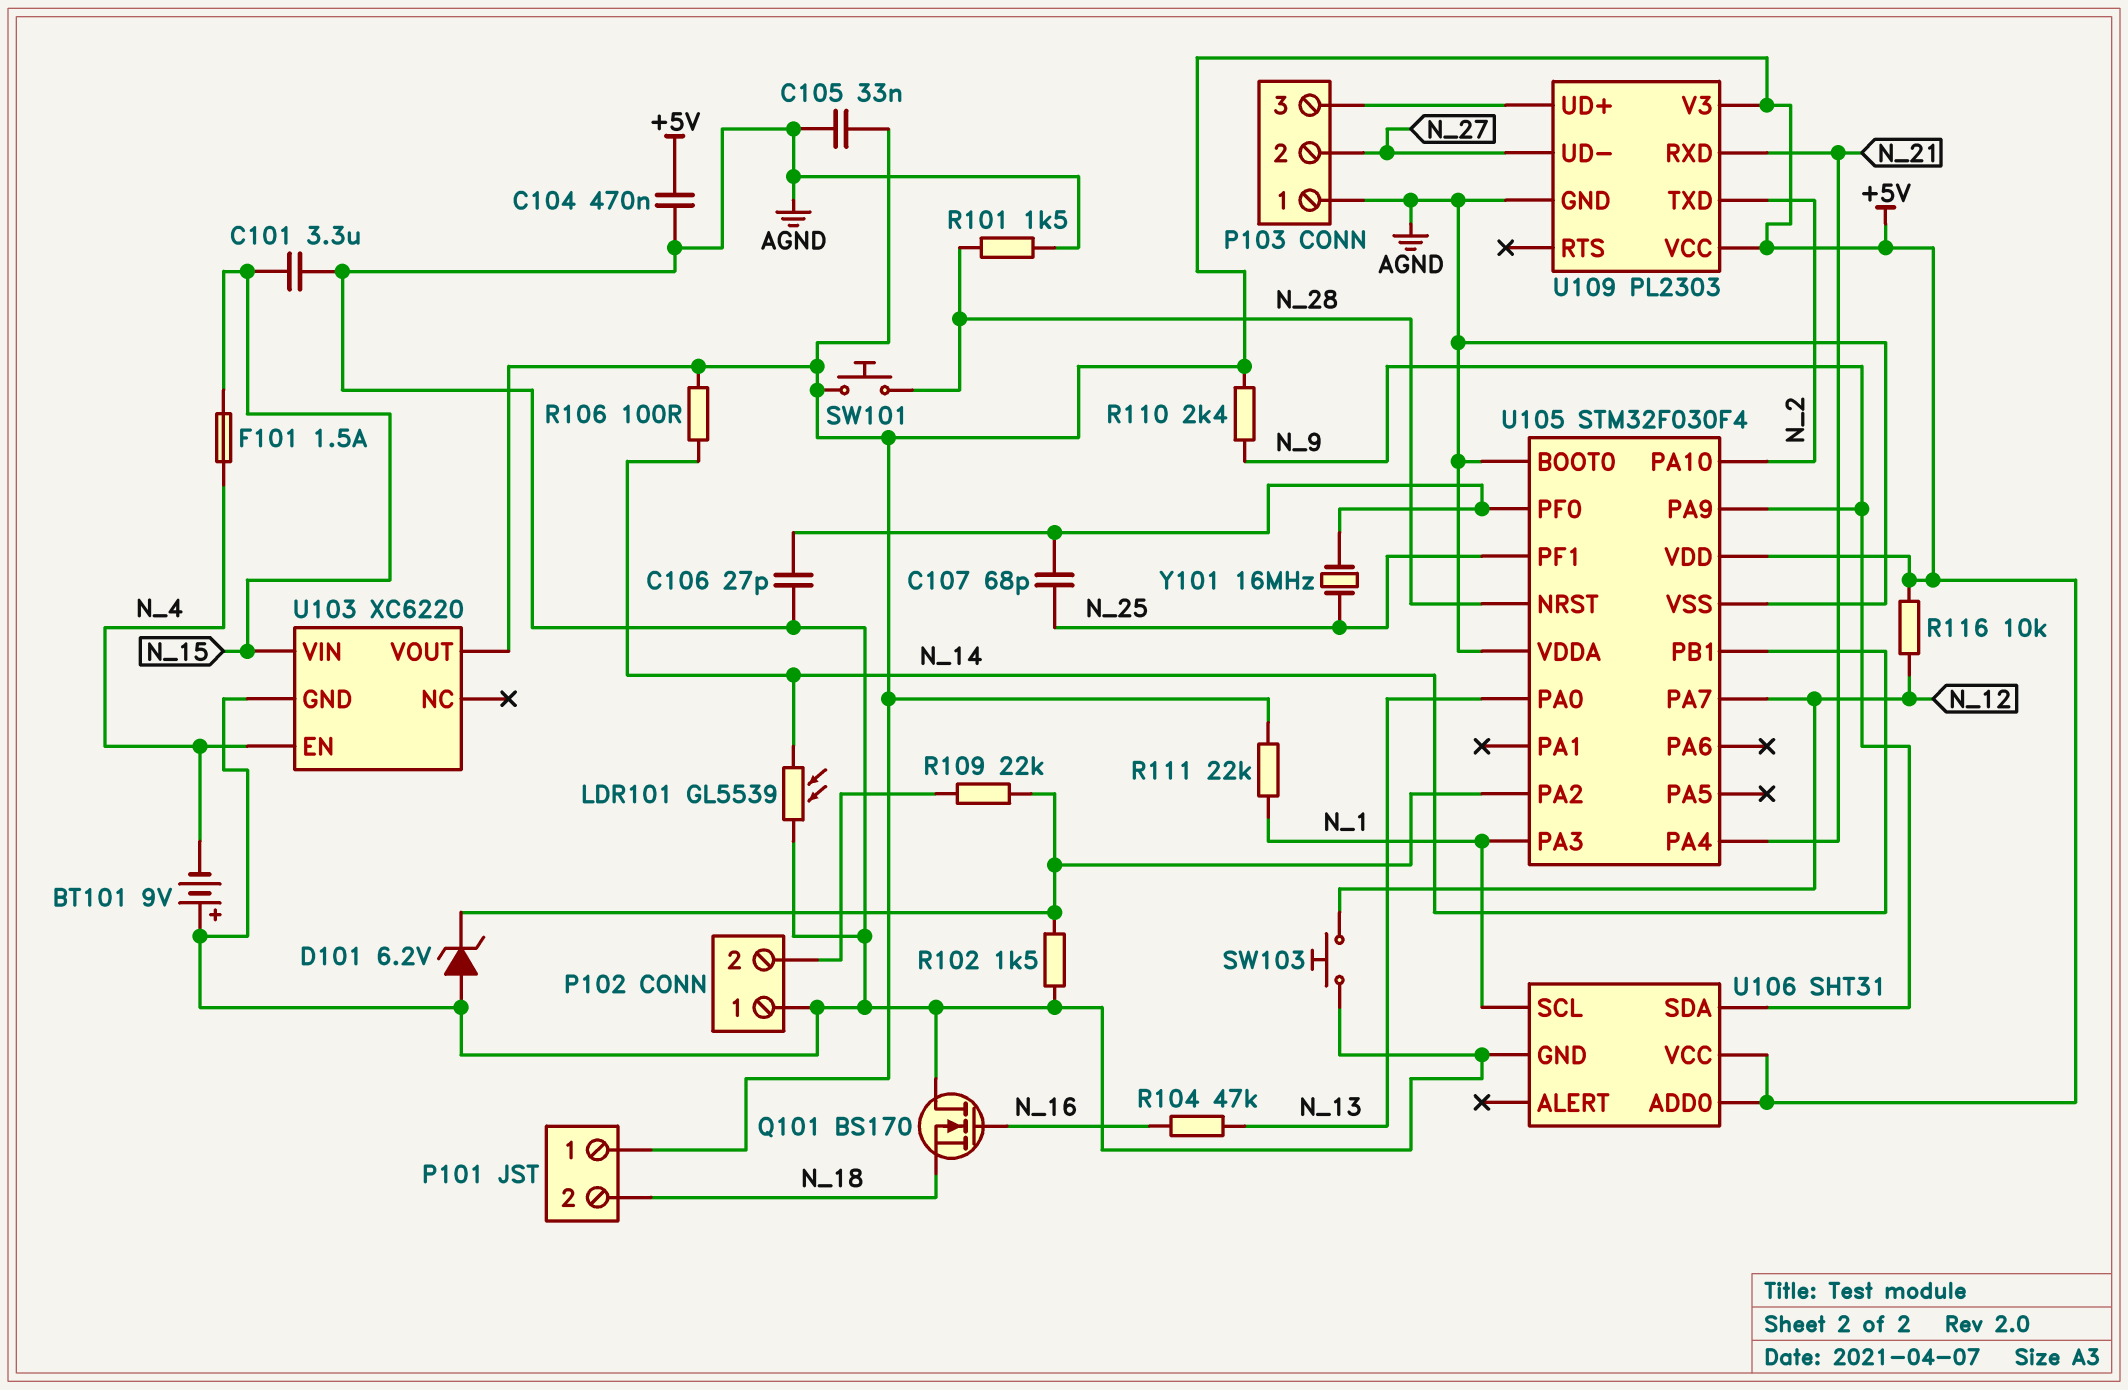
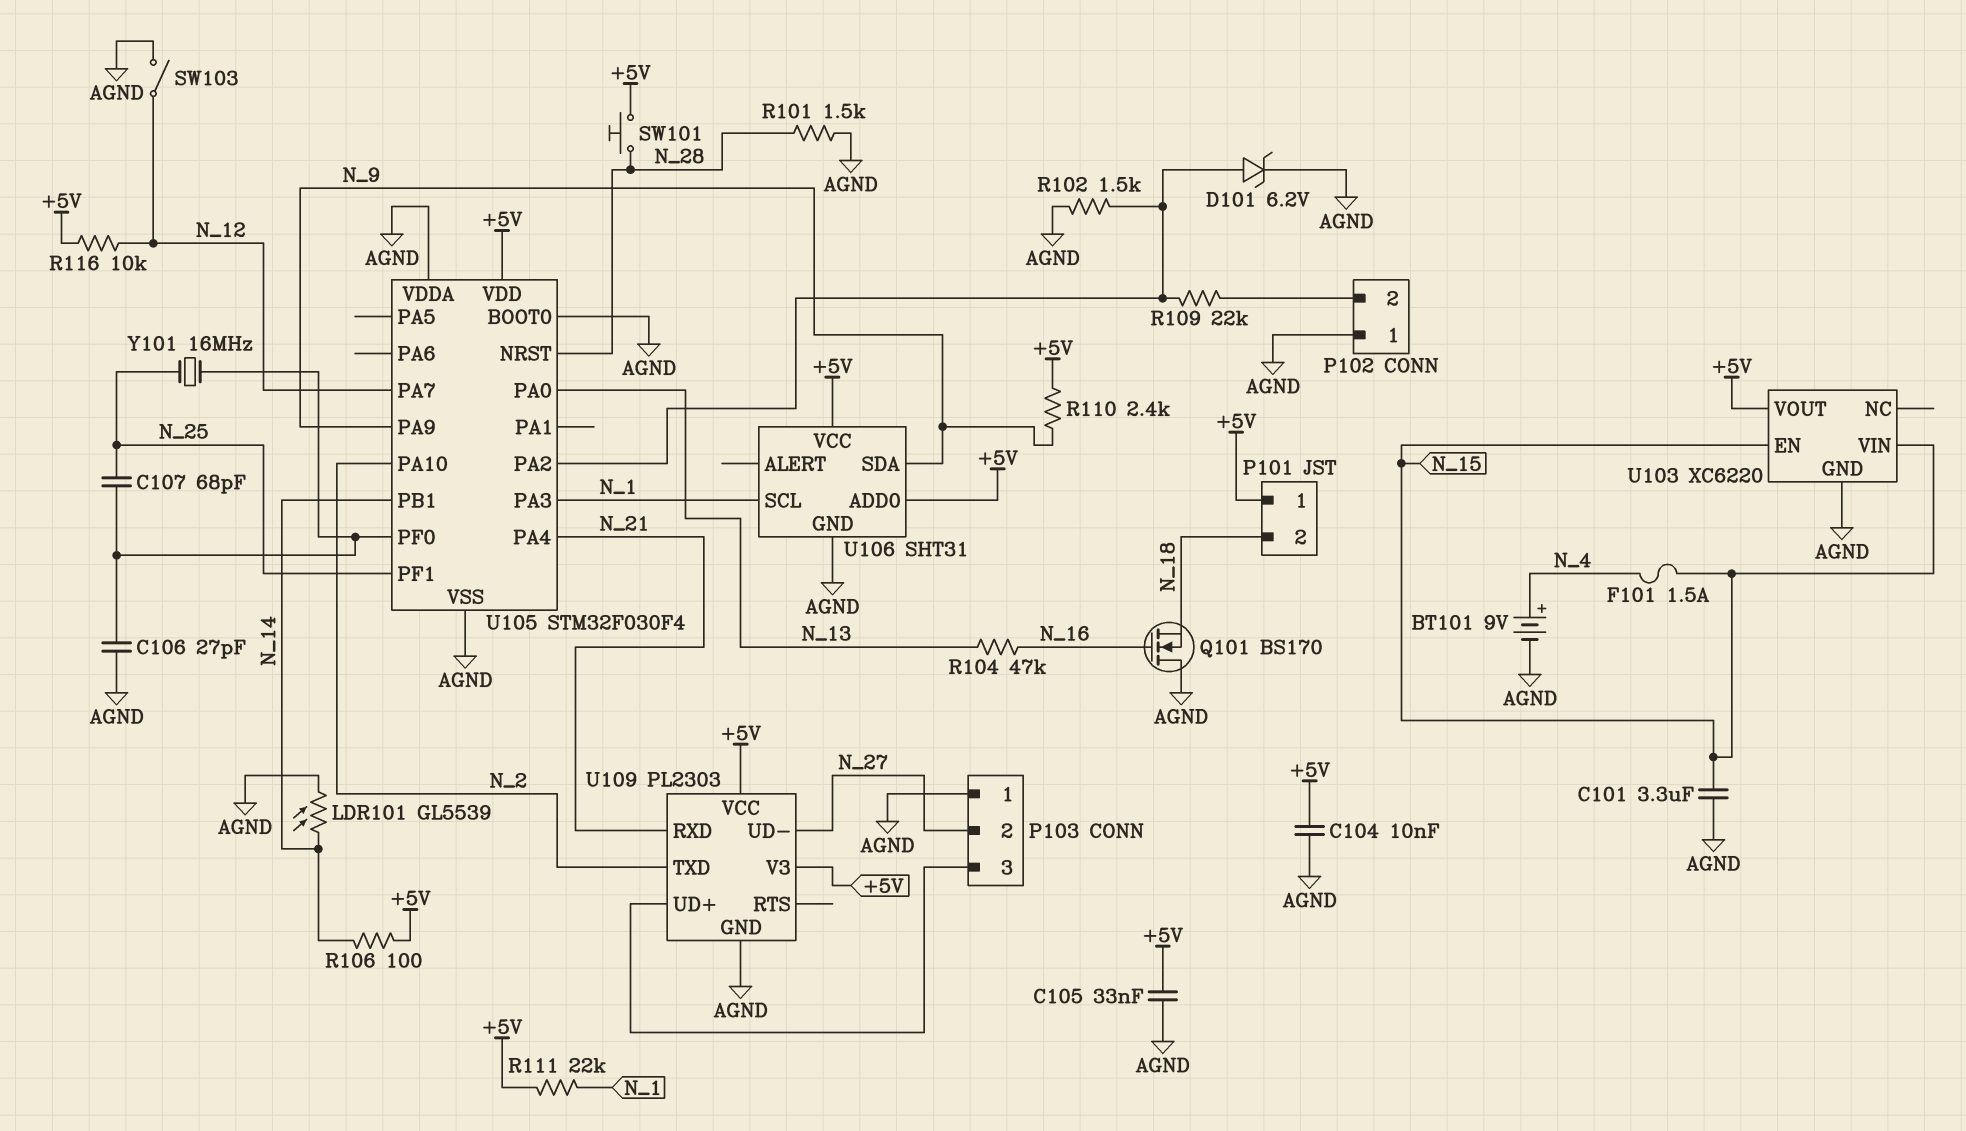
BT101: 9V (plus AGND, minus N_4) -> 9V (plus N_4, minus AGND)
C104: 470nF (+5V, AGND) -> 10nF (+5V, AGND)
D101: zener 6.2V (A AGND, K U105/PA2) -> zener 6.2V (A U105/PA2, K AGND)
SW103: button (AGND, N_12) -> switch (AGND, N_12)
U103 pin EN: N_4 -> N_15

